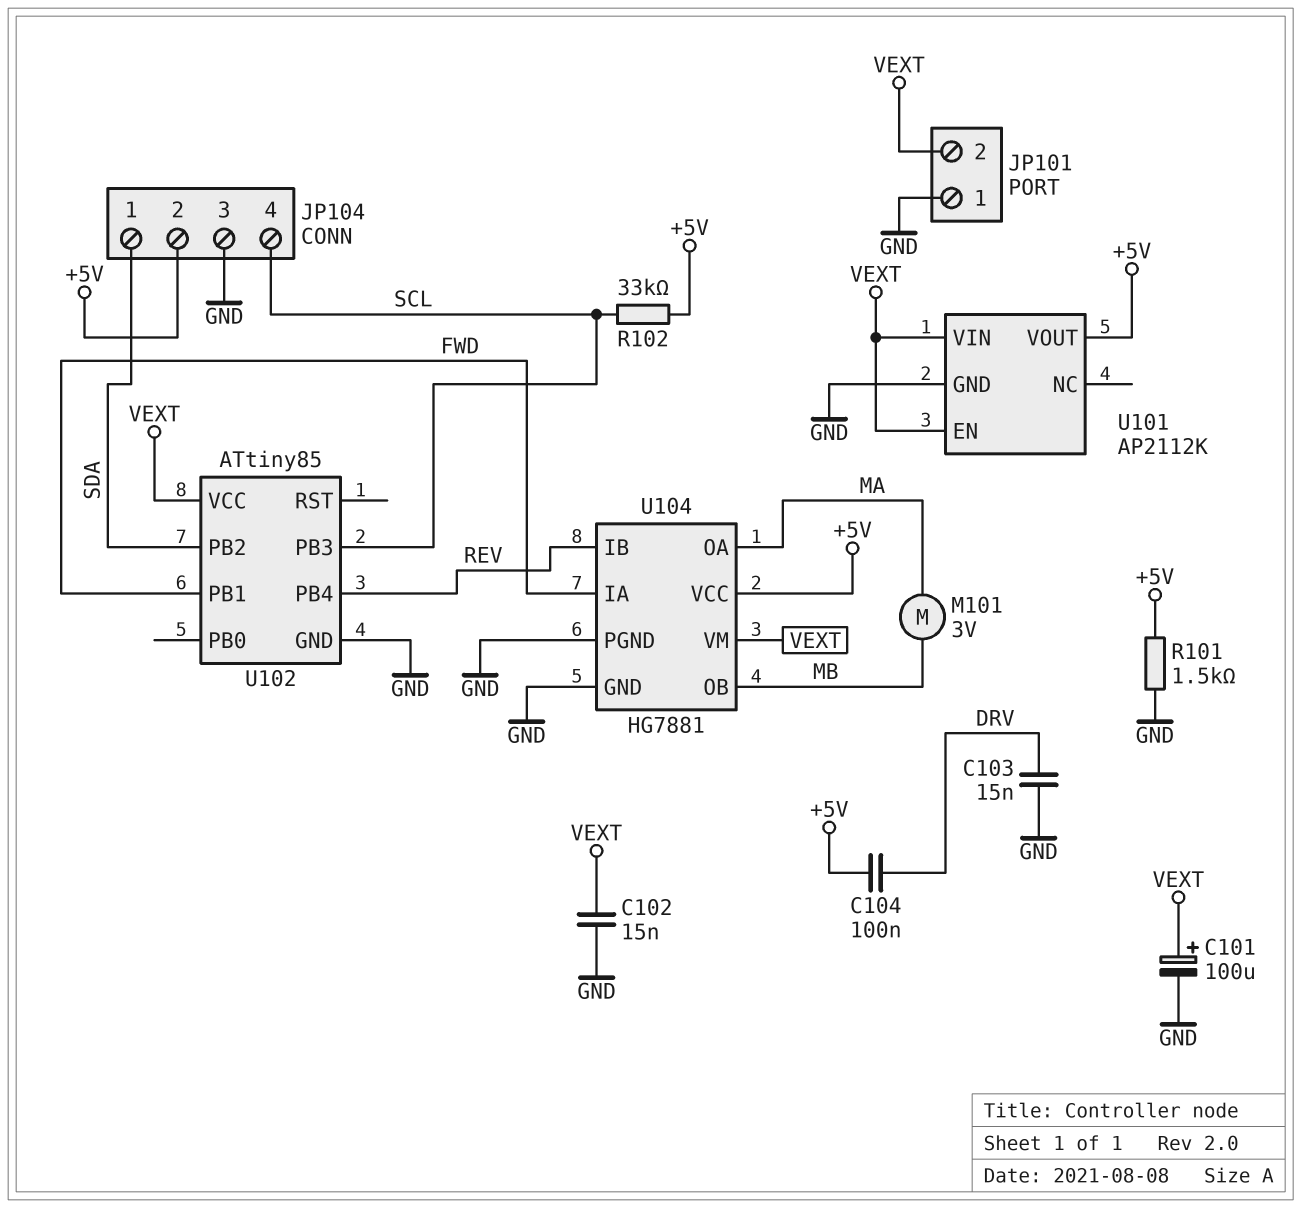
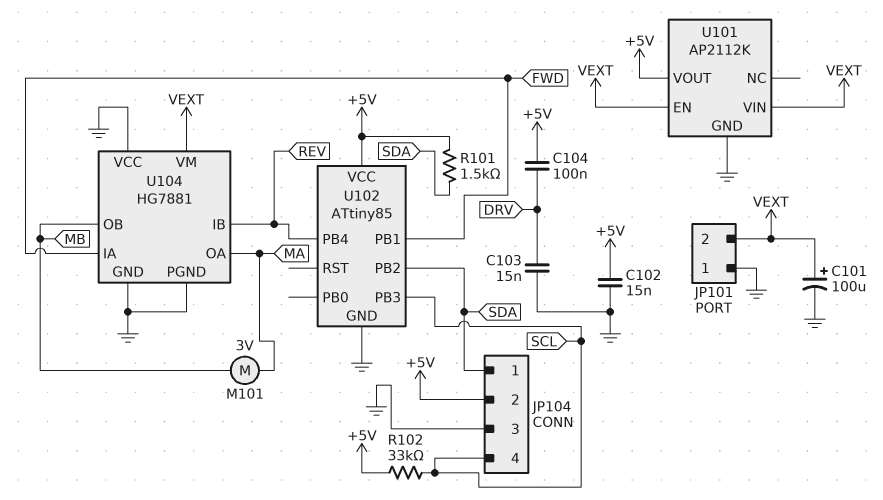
C102: 15nF (GND, VEXT) -> 15nF (+5V, GND)
R101: 1.5k (+5V, GND) -> 1.5k (+5V, SDA)
U102 pin VCC: VEXT -> +5V
U104 pin VCC: +5V -> GND

